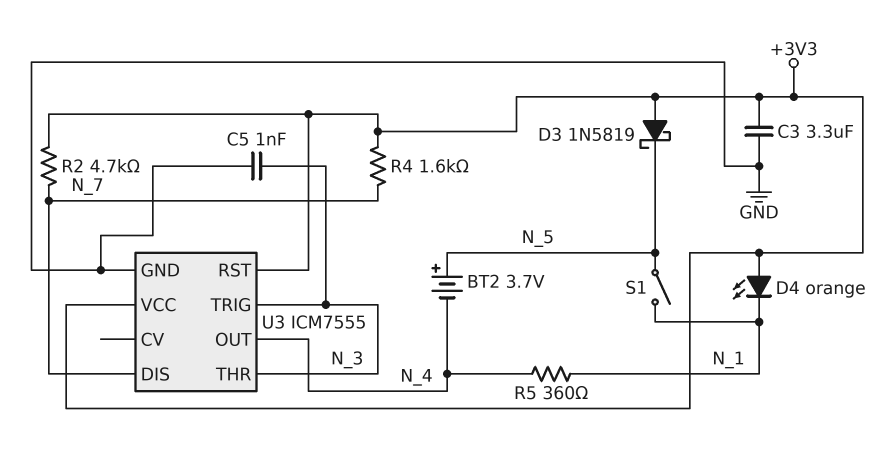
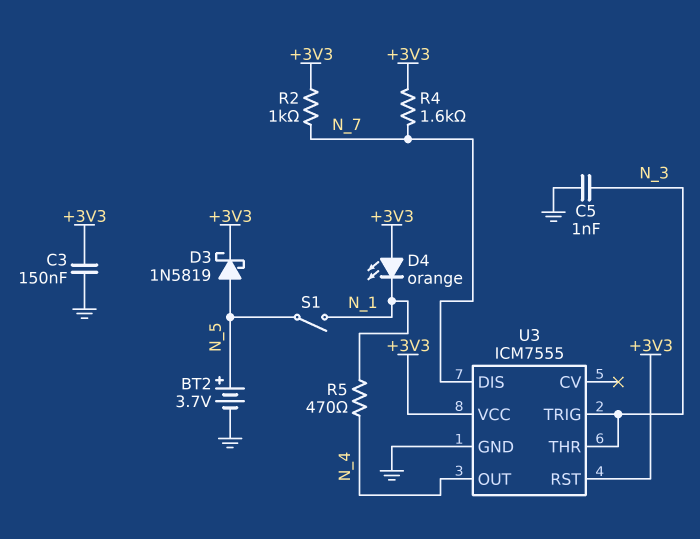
BT2: 3.7V (plus N_5, minus N_4) -> 3.7V (plus N_5, minus GND)
C3: 3.3uF (+3V3, GND) -> 150nF (+3V3, GND)
D3: schottky 1N5819 (A +3V3, K N_5) -> schottky 1N5819 (A N_5, K +3V3)
R2: 4.7k (+3V3, N_7) -> 1k (+3V3, N_7)
R5: 360 (N_1, N_4) -> 470 (N_1, N_4)

